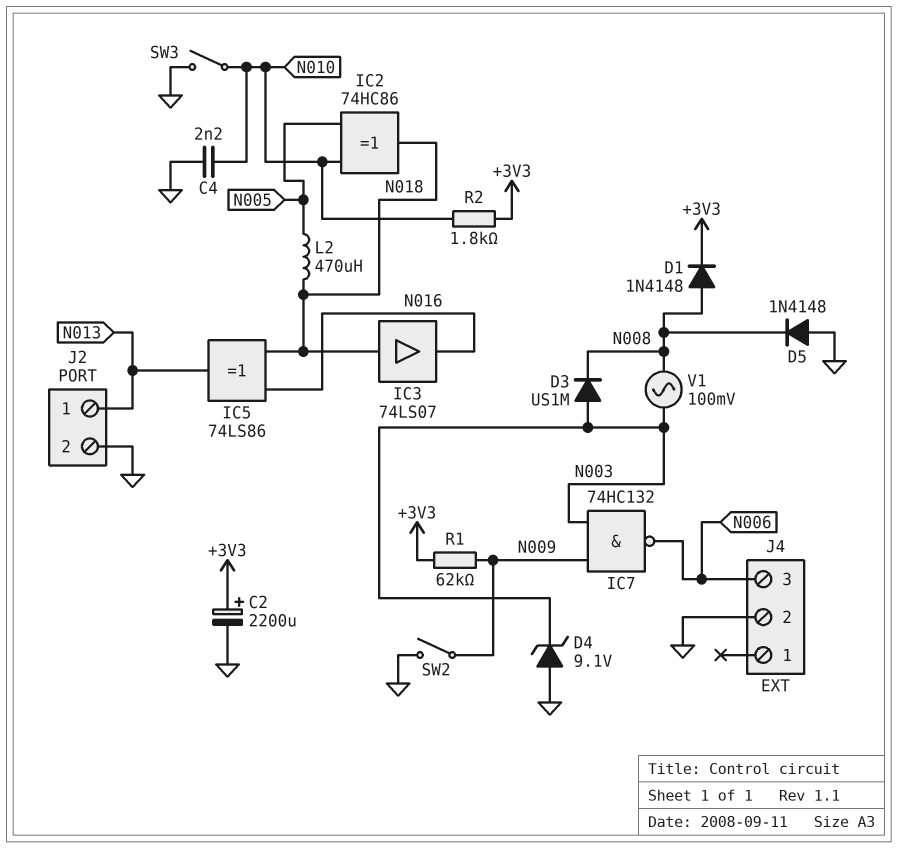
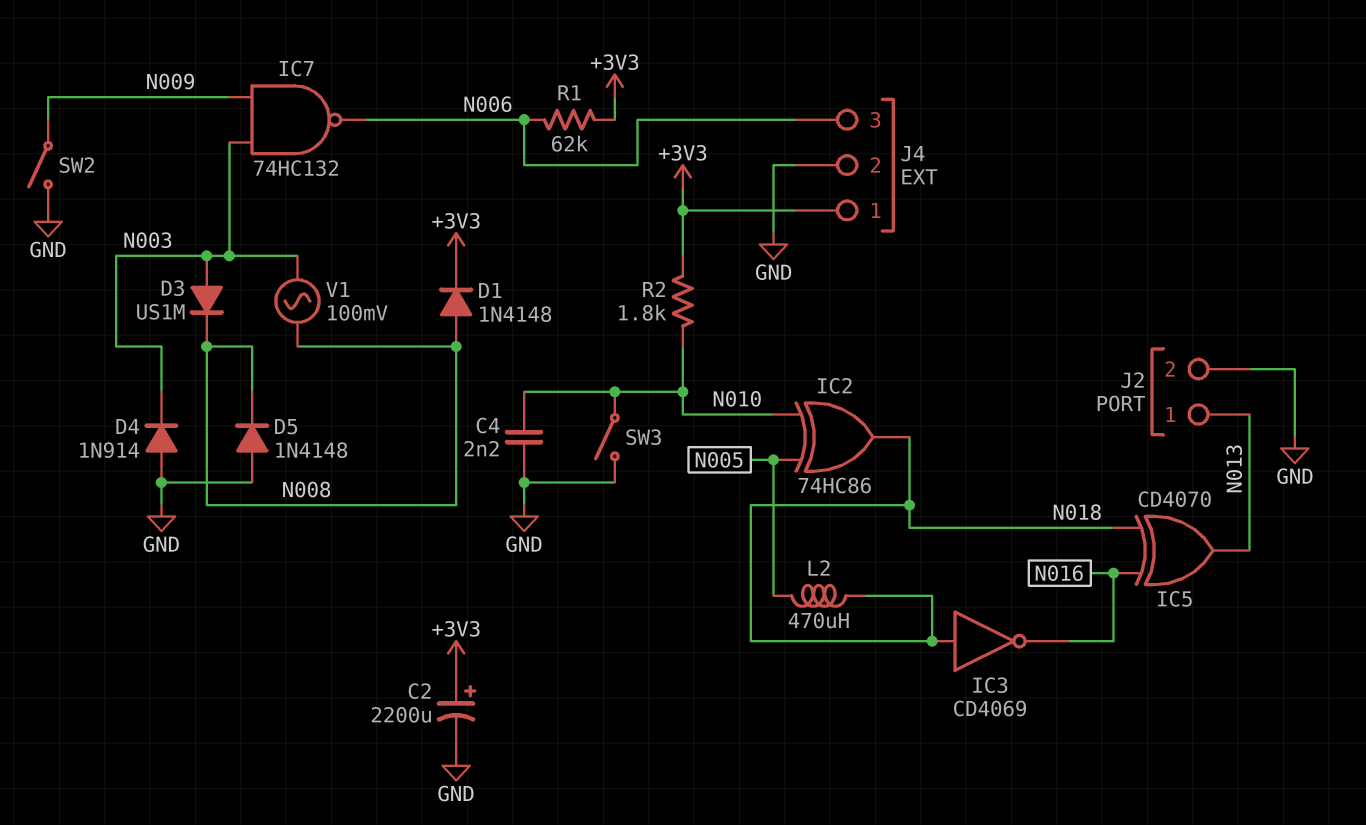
D4: zener 9.1V (A GND, K N003) -> diode 1N914 (A GND, K N003)
IC3: buffer 74LS07 (in N018, out N016) -> NOT CD4069 (in N018, out N016)
IC5: XOR 74LS86 (in N016, in N018, out N013) -> XOR CD4070 (in N016, in N018, out N013)
J4 pin 1: none -> +3V3
R1: 62k (+3V3, N009) -> 62k (+3V3, N006)

